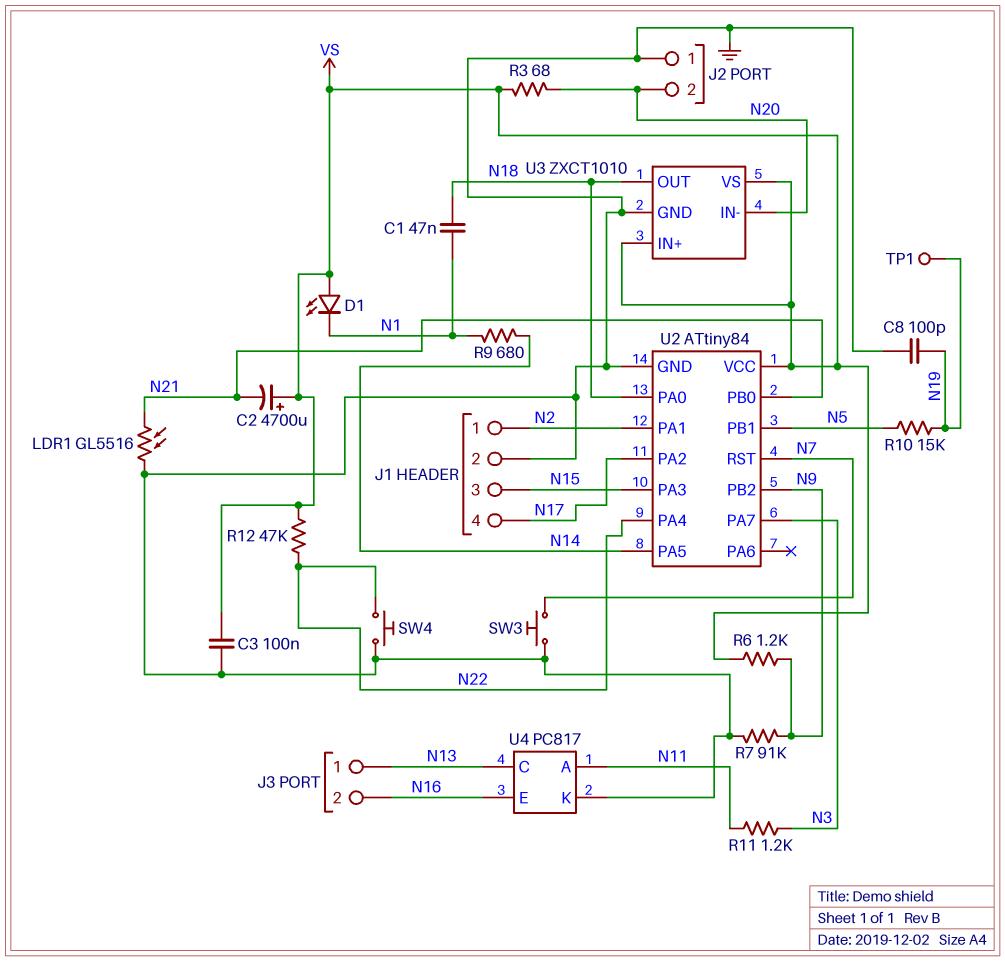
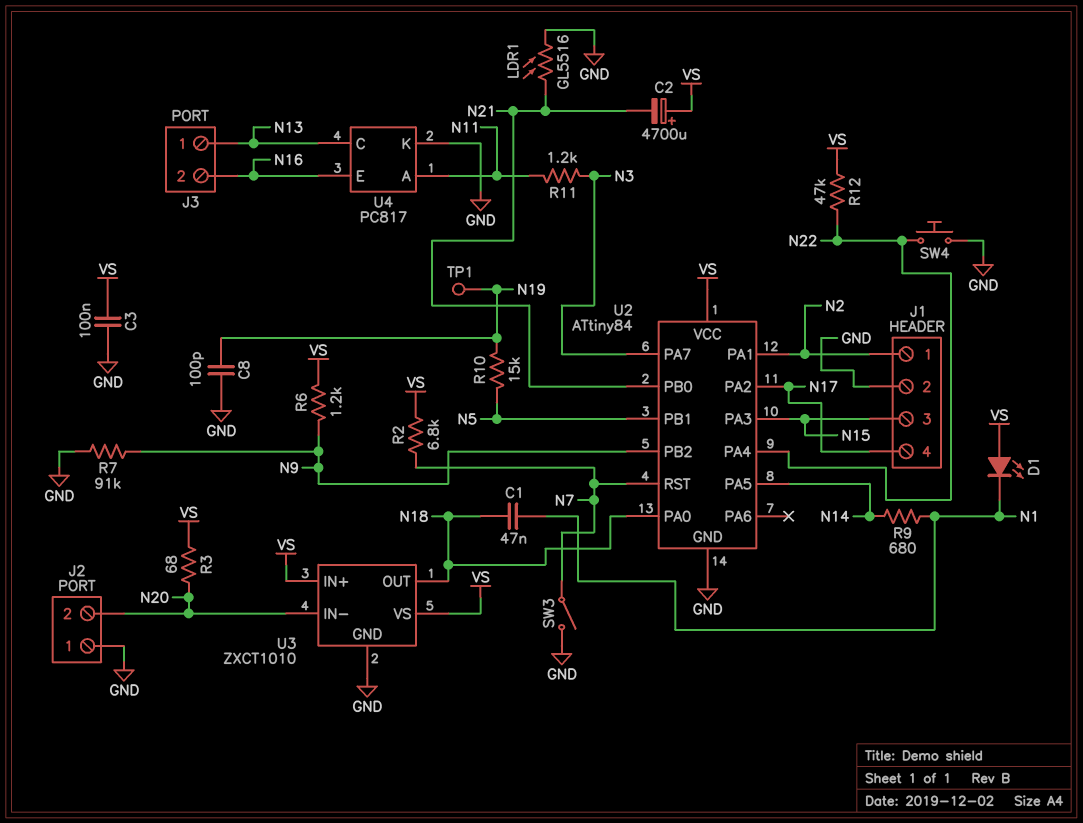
R2: none -> 6.8k (N7, VS)
SW3: button (GND, N7) -> switch (GND, N7)

